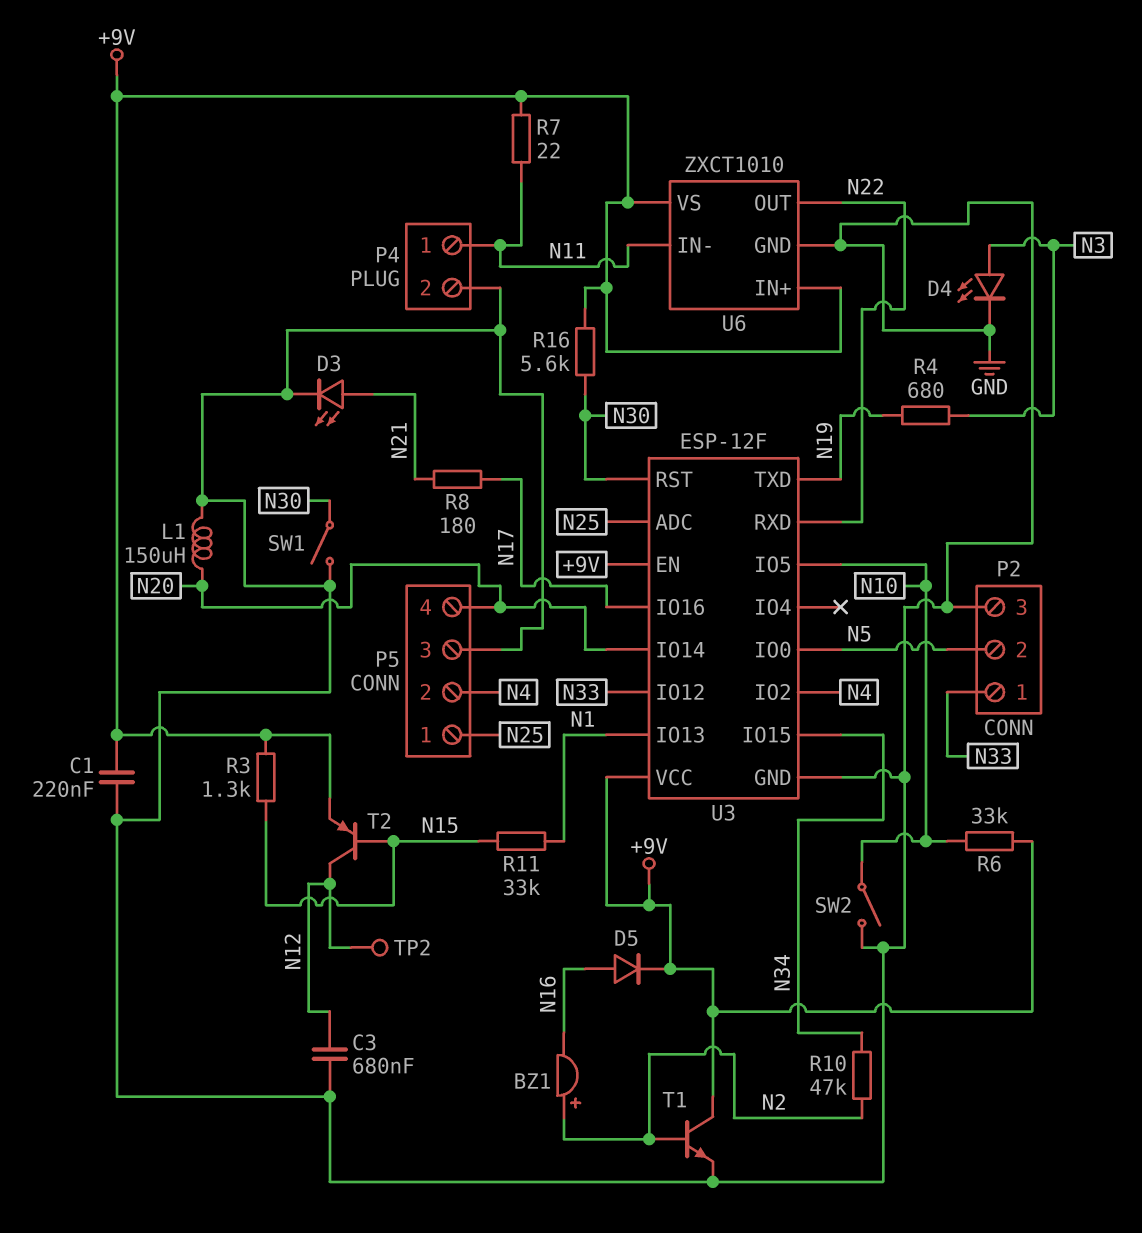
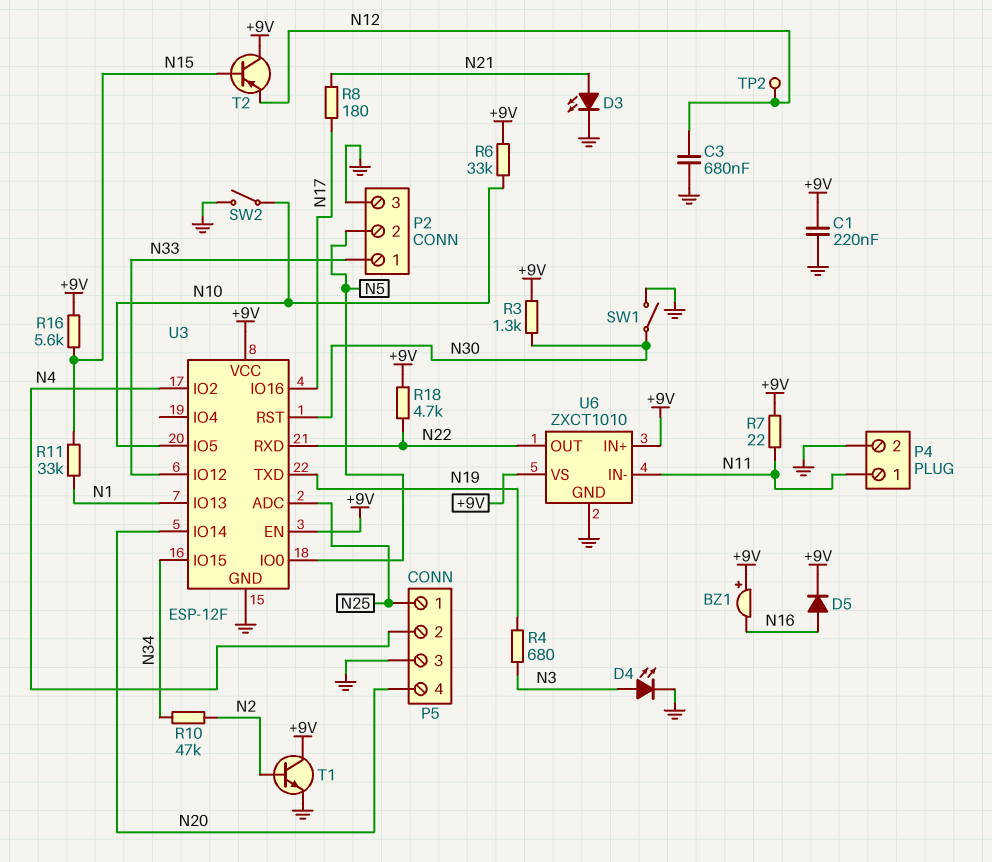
BZ1: buzzer (plus N2, minus N16) -> buzzer (plus +9V, minus N16)
L1: 150uH (GND, N20) -> none
R3: 1.3k (+9V, N15) -> 1.3k (+9V, N30)
R16: 5.6k (+9V, N30) -> 5.6k (+9V, N15)
R18: none -> 4.7k (+9V, N22)
T2: PNP (B N15, C N12, E +9V) -> PNP (B N15, C +9V, E N12)

